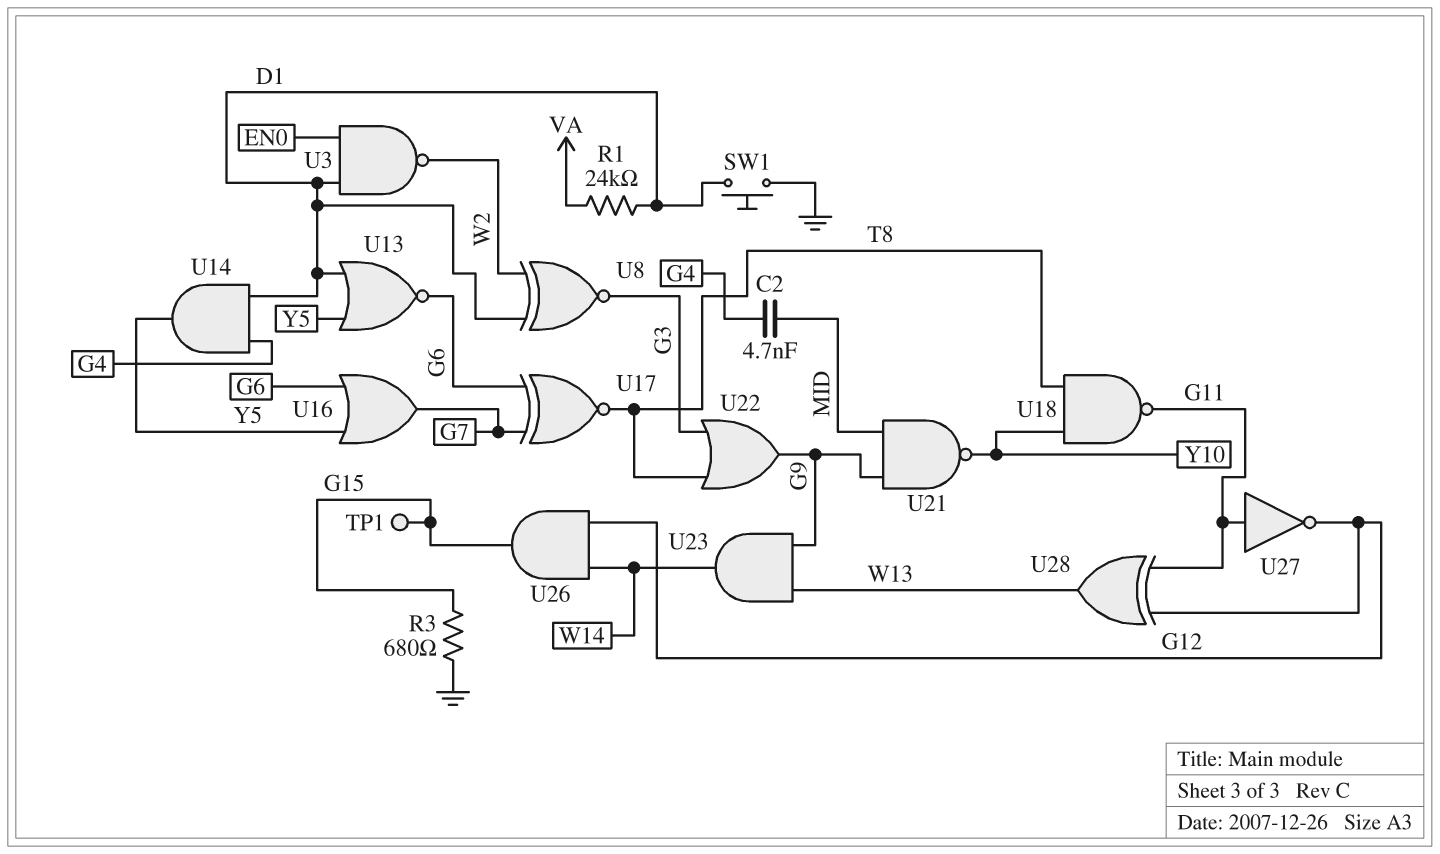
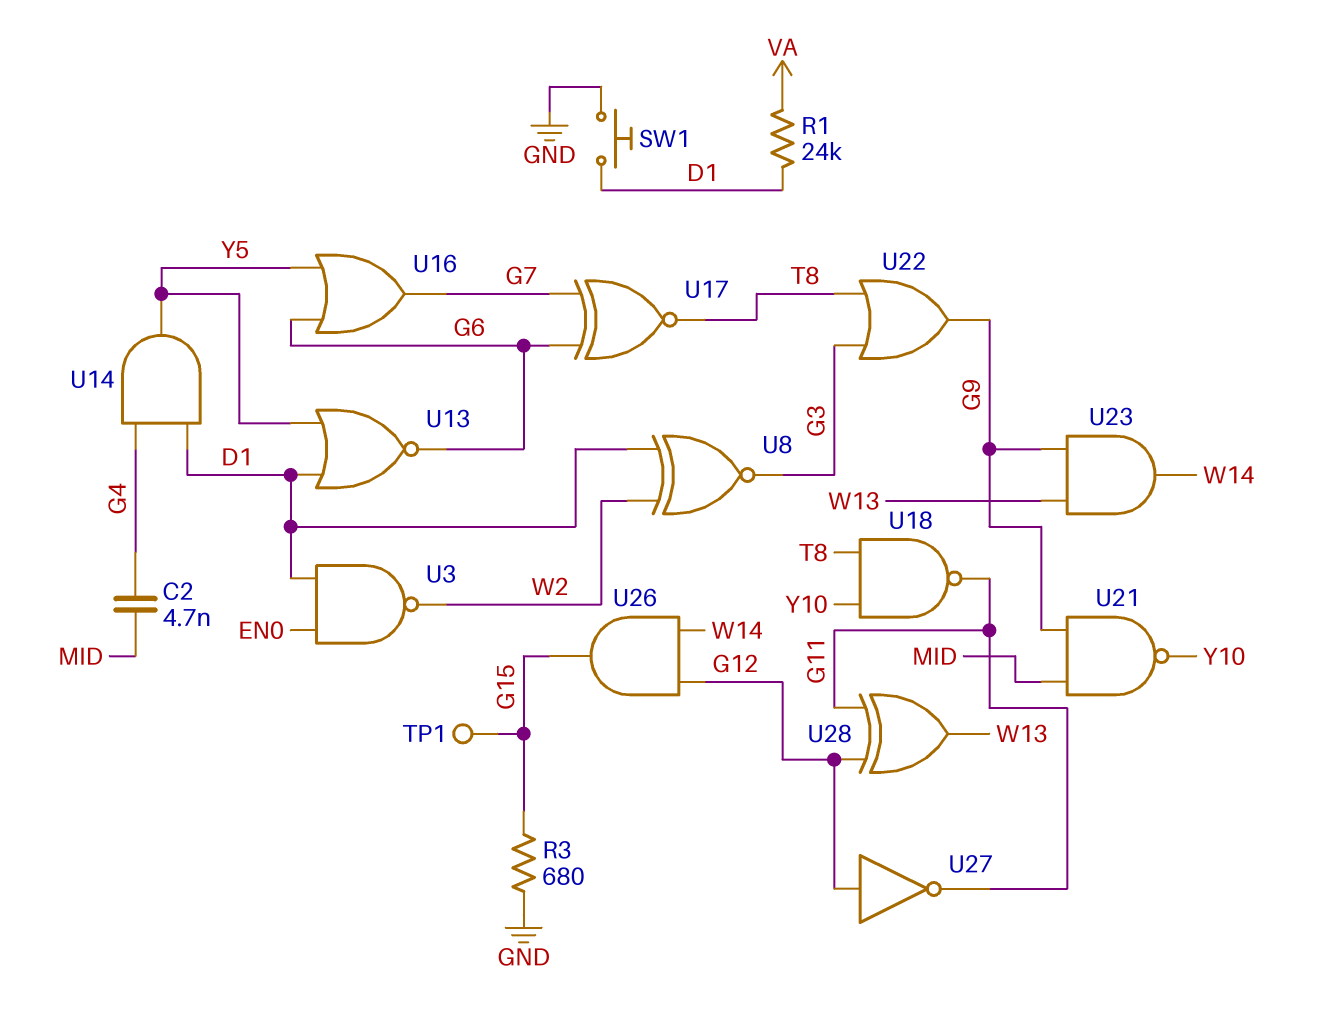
U27: NOT (in G11, out G12) -> NOT (in G12, out G11)

